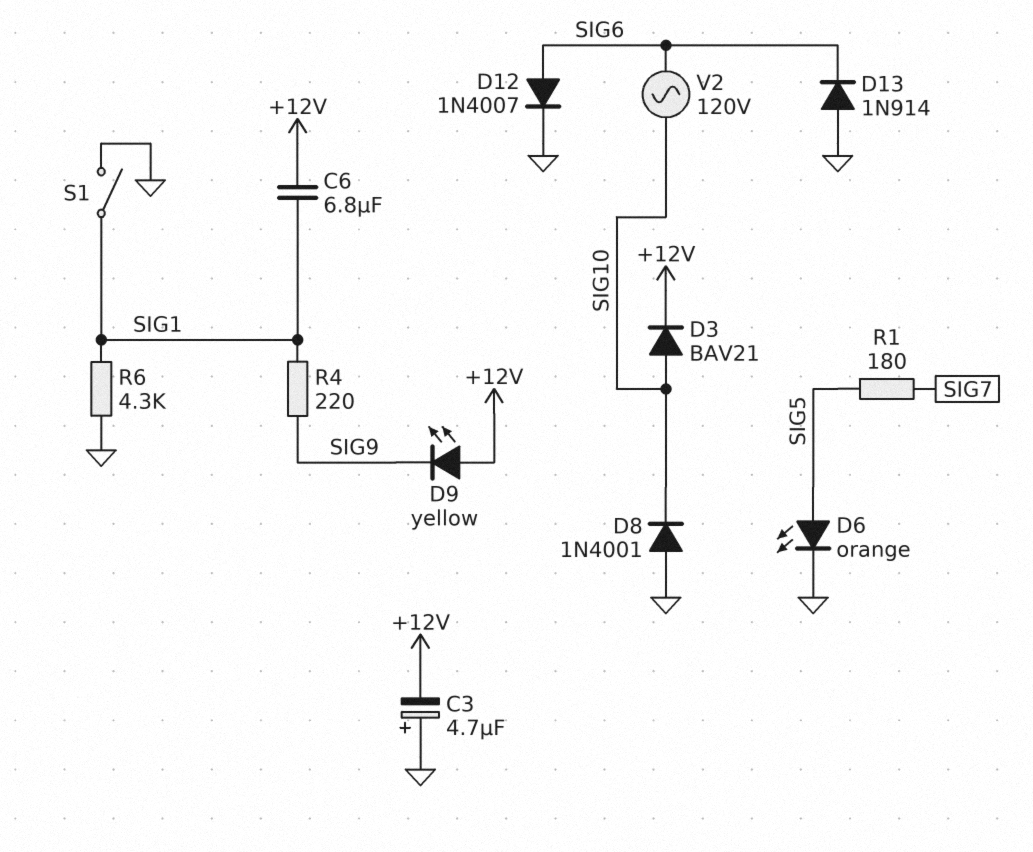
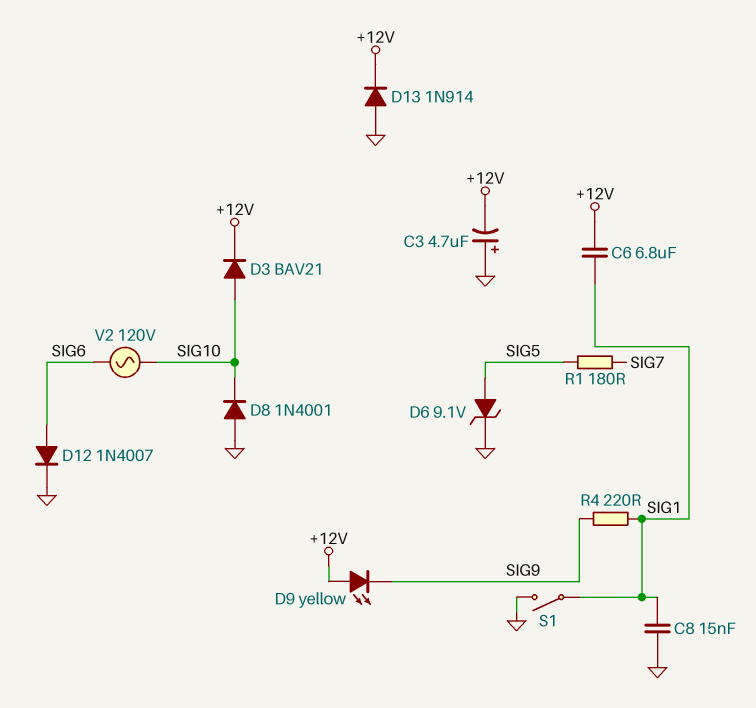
C8: none -> 15nF (GND, SIG1)
D6: LED orange (A SIG5, K GND) -> zener 9.1V (A SIG5, K GND)
D13: diode 1N914 (A GND, K SIG6) -> diode 1N914 (A GND, K +12V)
R6: 4.3k (GND, SIG1) -> none

